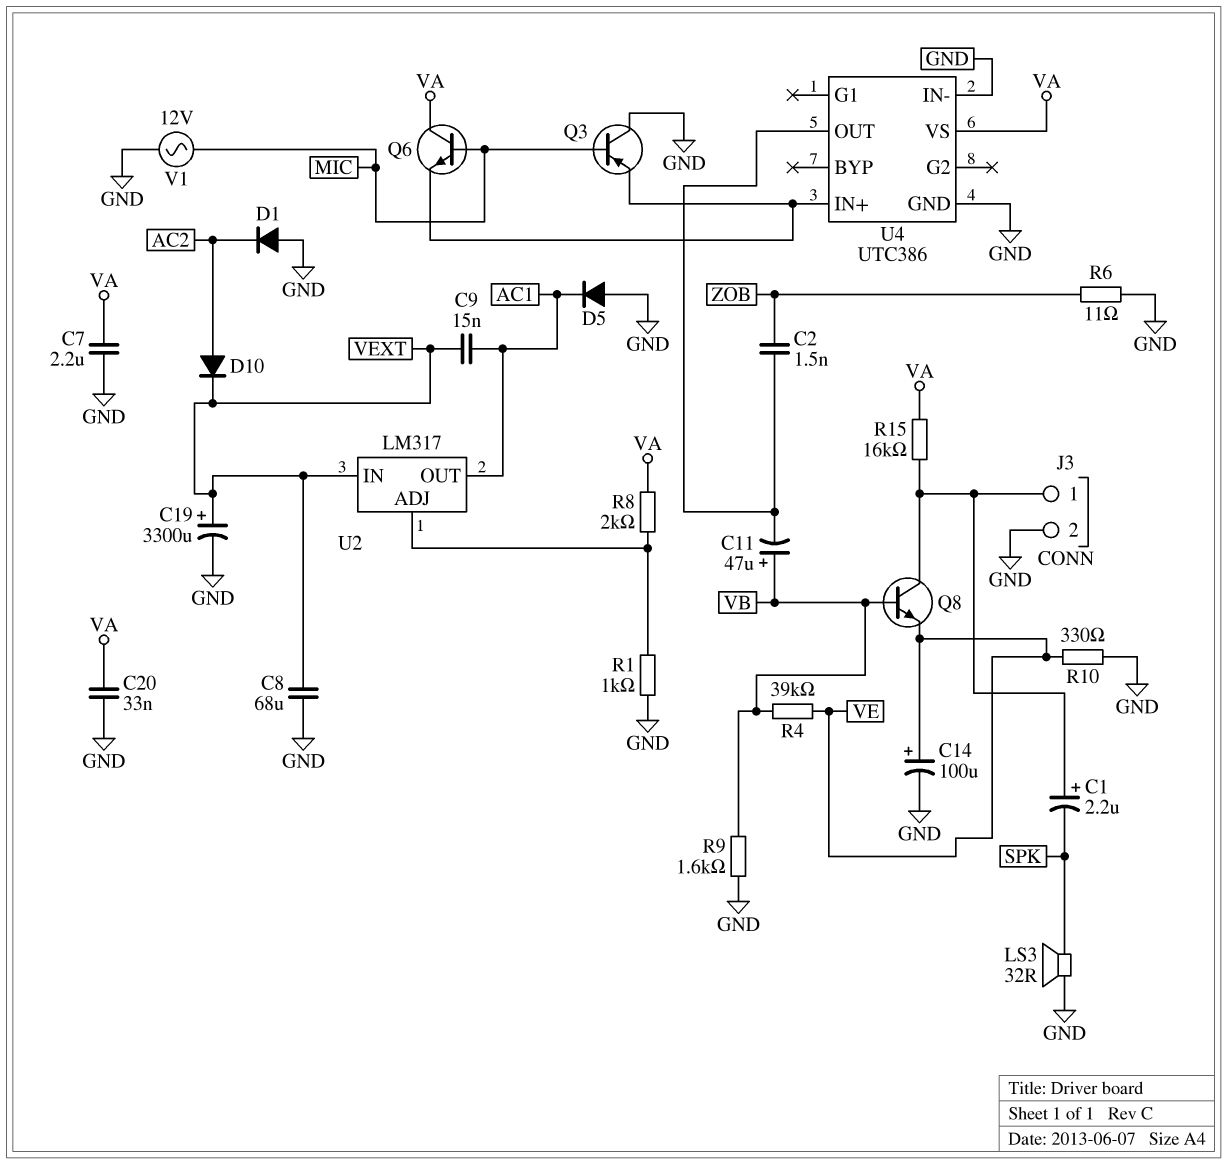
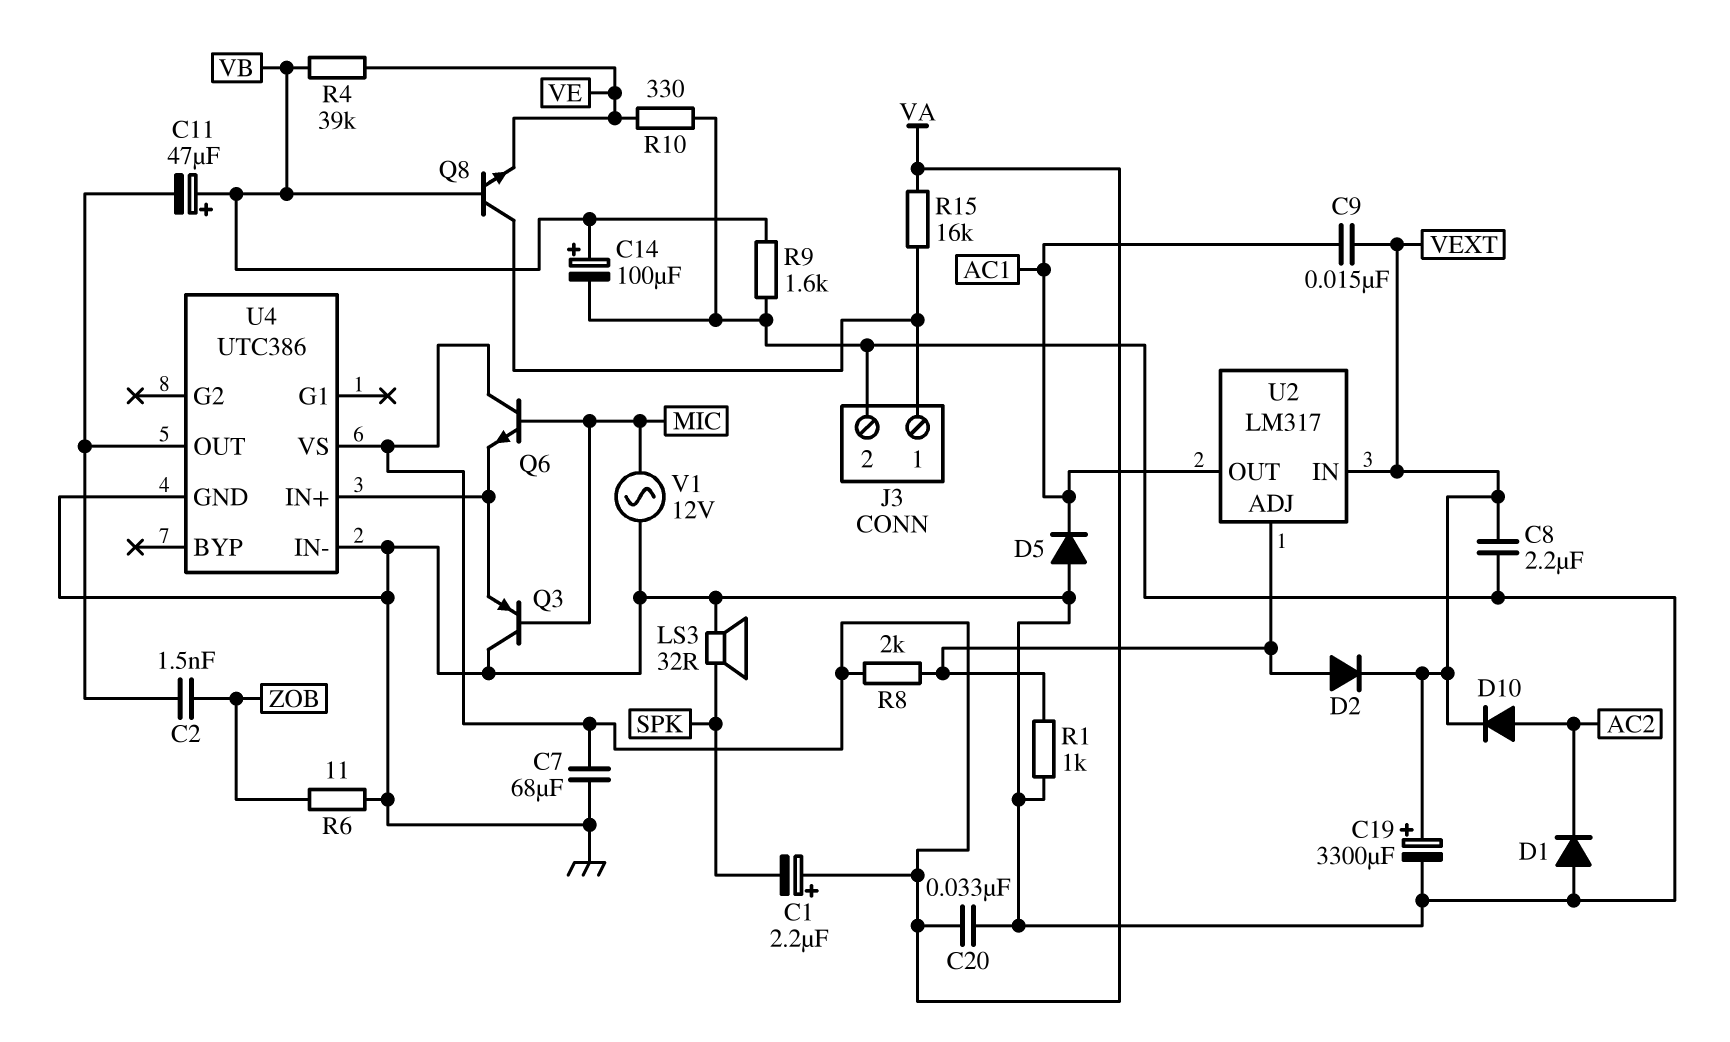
C1: 2.2uF (plus J3/1, minus SPK) -> 2.2uF (plus VA, minus SPK)
C7: 2.2uF (GND, VA) -> 68uF (GND, VA)
C8: 68uF (GND, VEXT) -> 2.2uF (GND, VEXT)
C14: 100uF (plus VE, minus GND) -> 100uF (plus VB, minus GND)
D2: none -> diode (A U2/ADJ, K VEXT)

